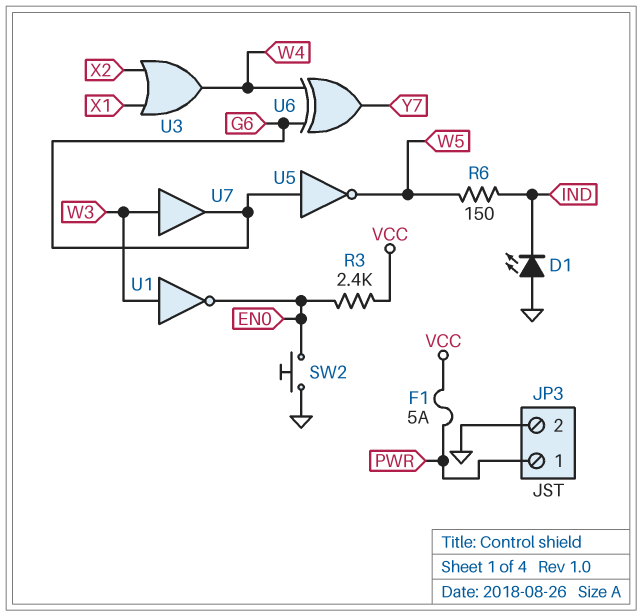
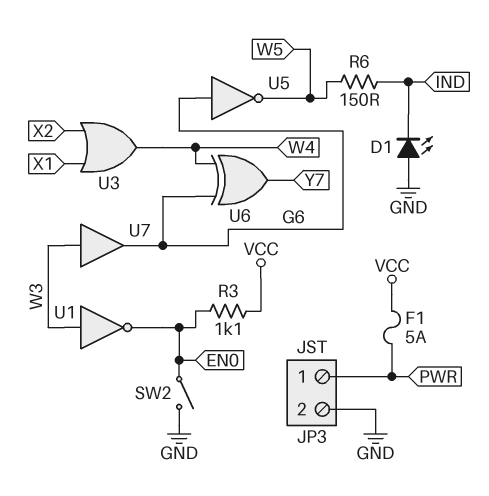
R3: 2.4k (EN0, VCC) -> 1.1k (EN0, VCC)
SW2: button (EN0, GND) -> switch (EN0, GND)

